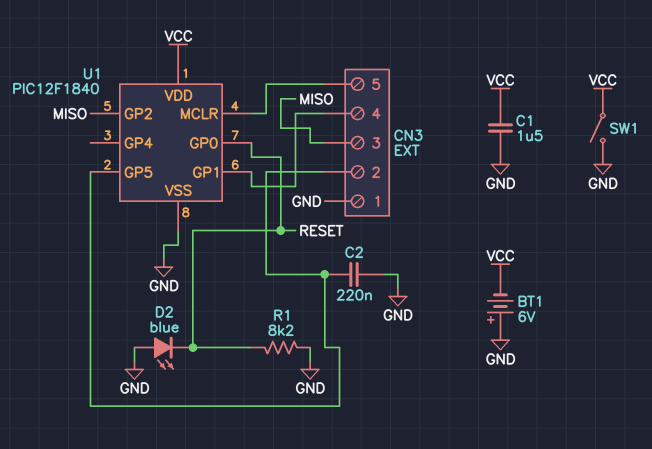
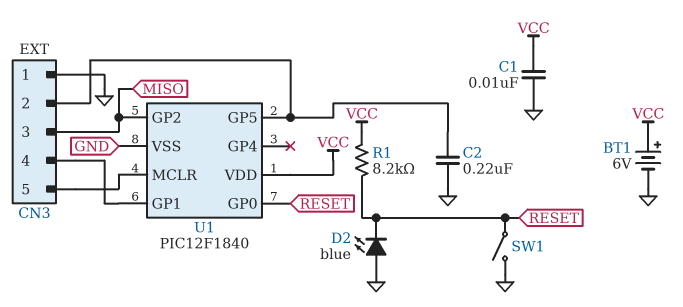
BT1: 6V (plus GND, minus VCC) -> 6V (plus VCC, minus GND)
C1: 1.5uF (GND, VCC) -> 10nF (GND, VCC)
R1: 8.2k (GND, RESET) -> 8.2k (RESET, VCC)
SW1: switch (GND, VCC) -> switch (GND, RESET)

